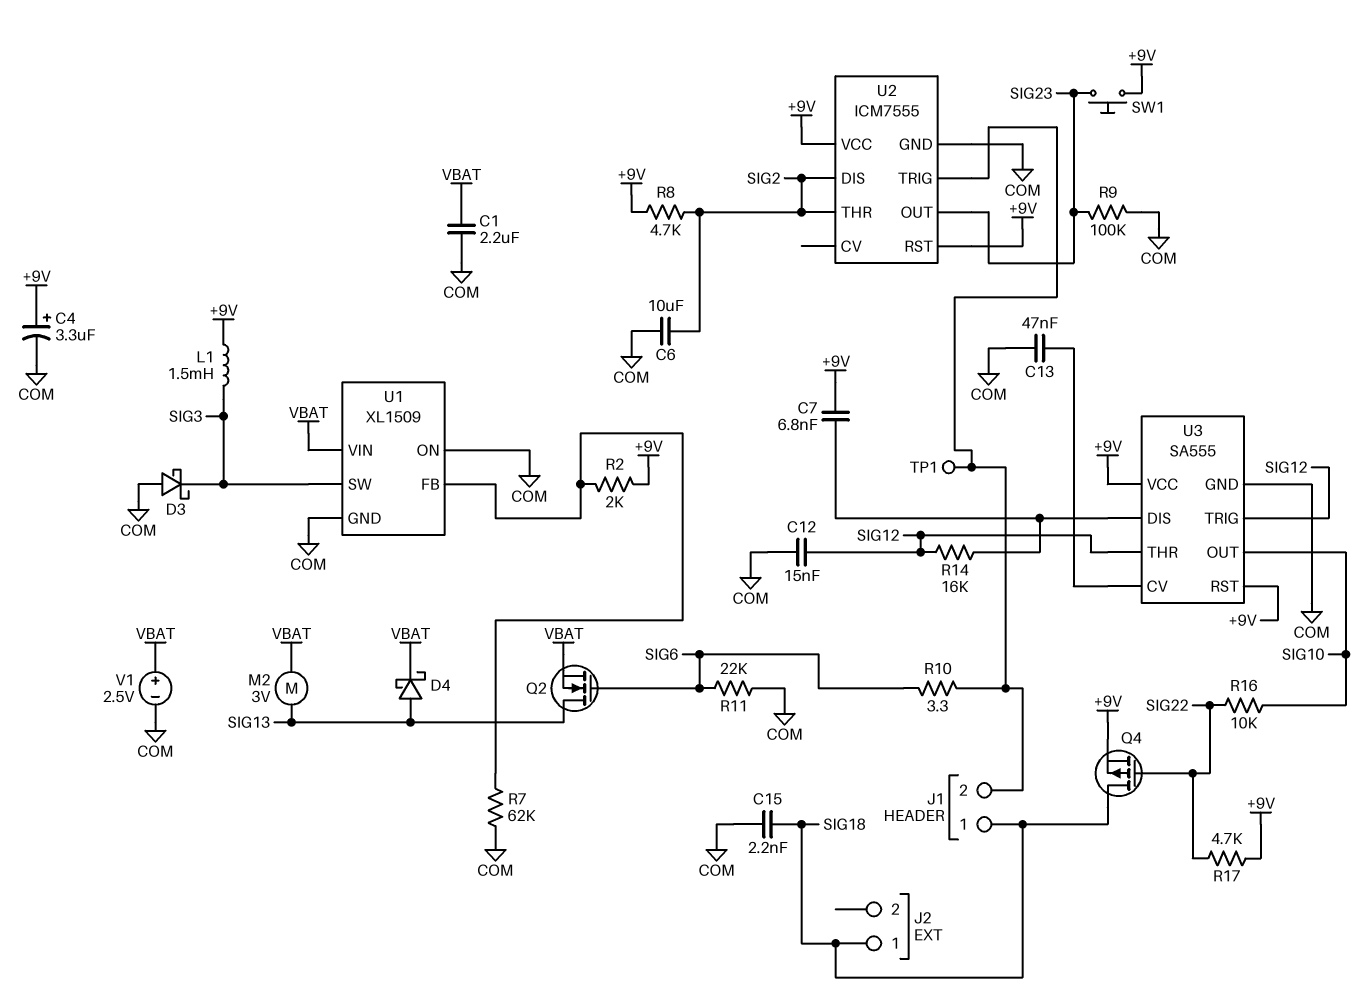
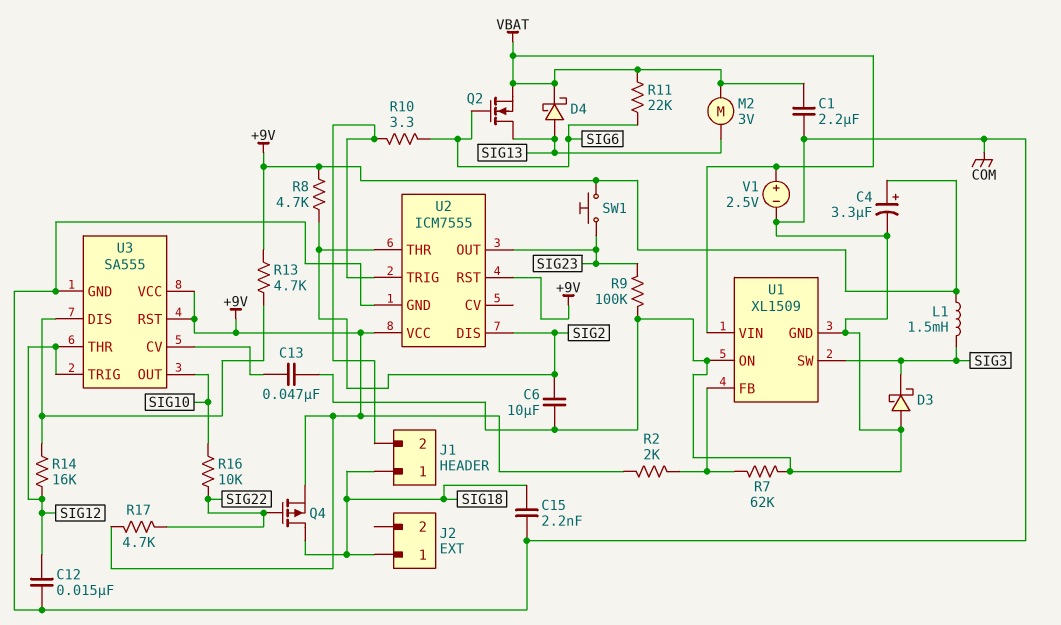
C7: 6.8nF (+9V, U3/DIS) -> none
R11: 22k (COM, SIG6) -> 22k (SIG6, VBAT)
R13: none -> 4.7k (+9V, U3/DIS)
TP1: test point (J1/2) -> none

